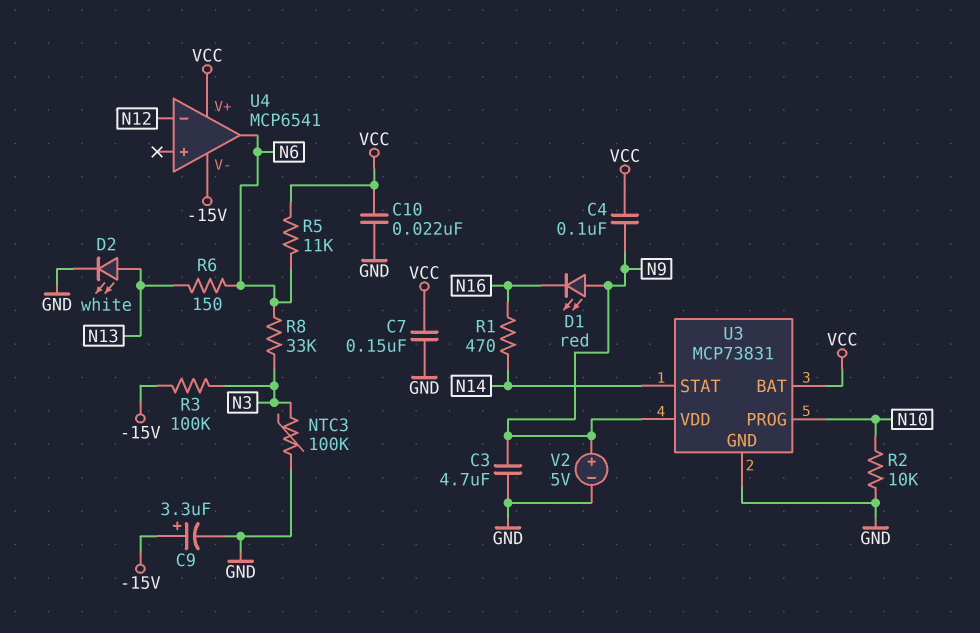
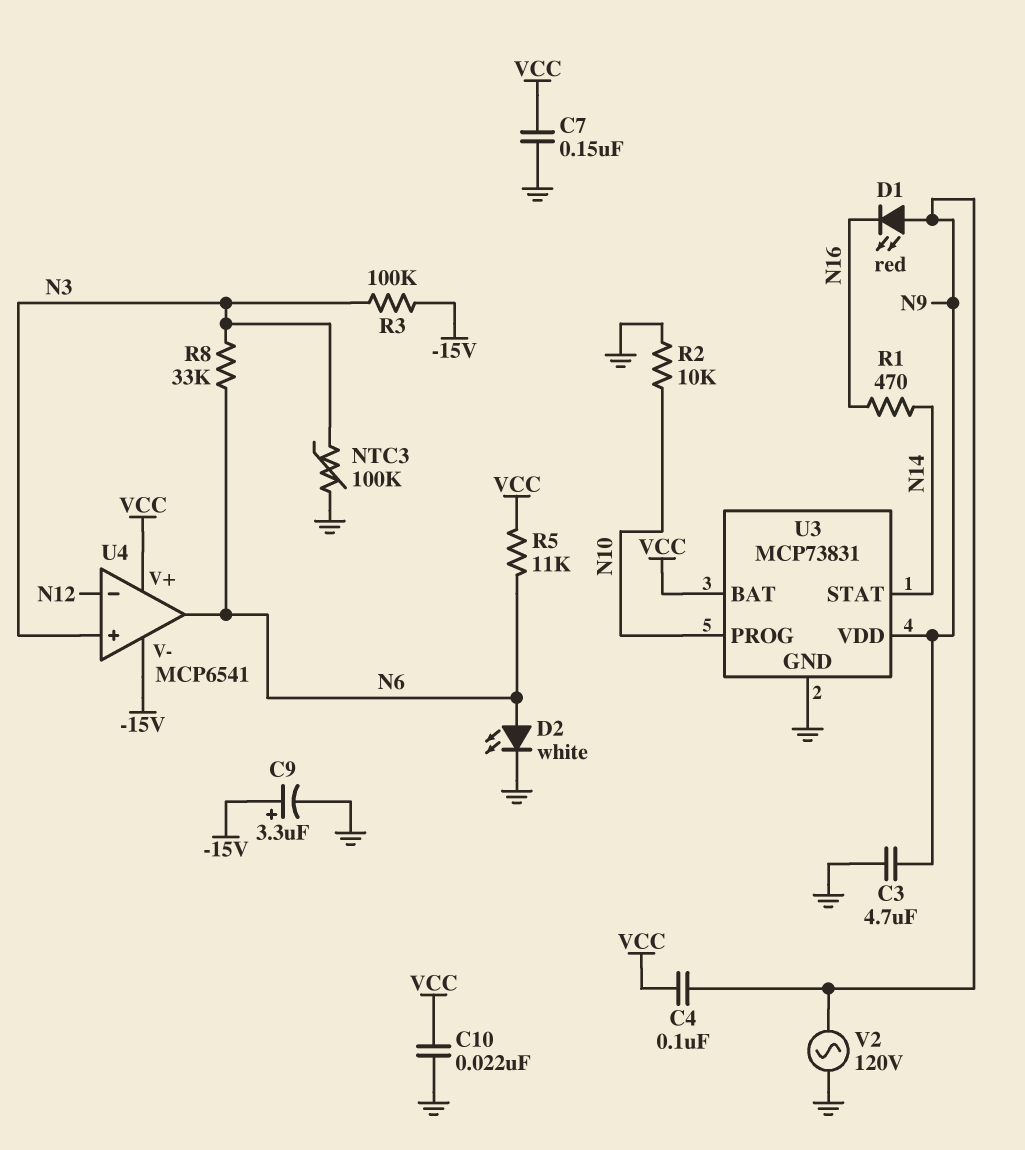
D2: LED white (A N13, K GND) -> LED white (A N6, K GND)
R6: 150 (N6, N13) -> none
U4 pin in+: none -> N3
V2: 5V (plus N9, minus GND) -> AC 120V (GND, N9)

